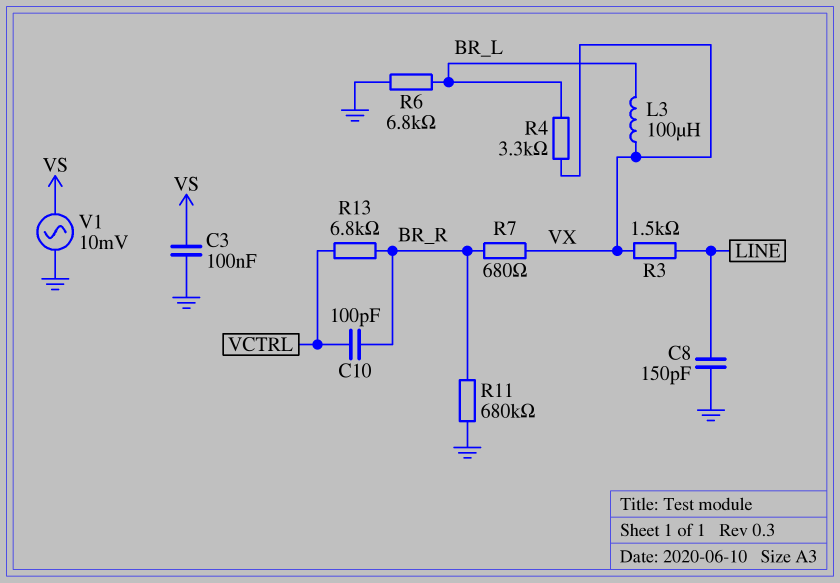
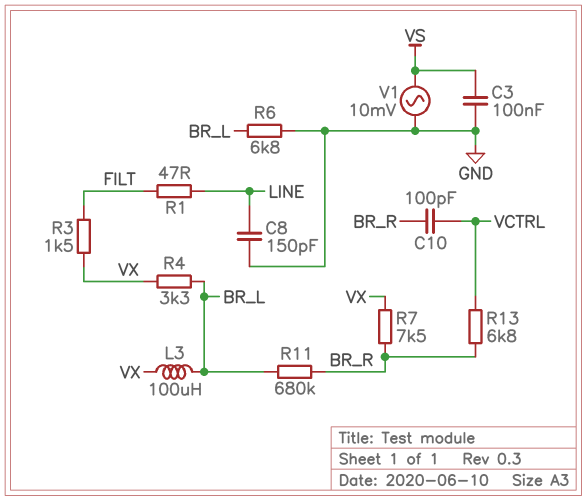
R1: none -> 47 (FILT, LINE)
R3: 1.5k (LINE, VX) -> 1.5k (FILT, VX)
R7: 680 (BR_R, VX) -> 7.5k (BR_R, VX)
R11: 680k (BR_R, GND) -> 680k (BR_L, BR_R)

